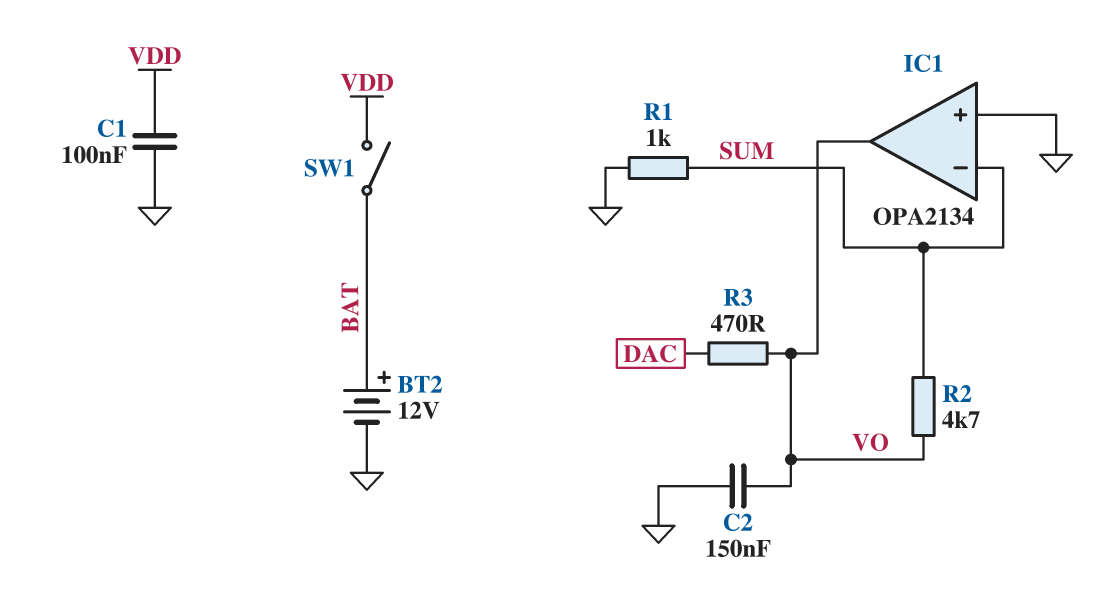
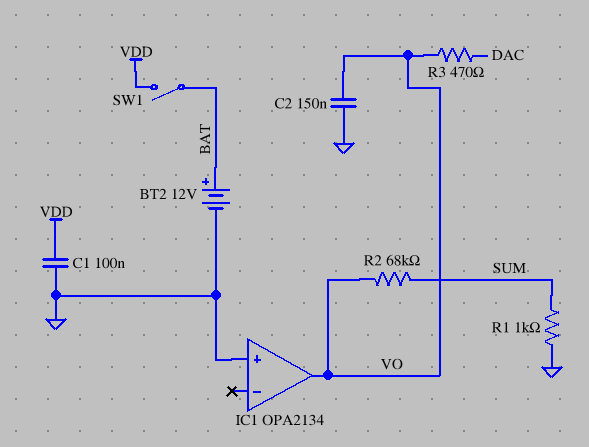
IC1 pin in-: SUM -> none
R2: 4.7k (SUM, VO) -> 68k (SUM, VO)

